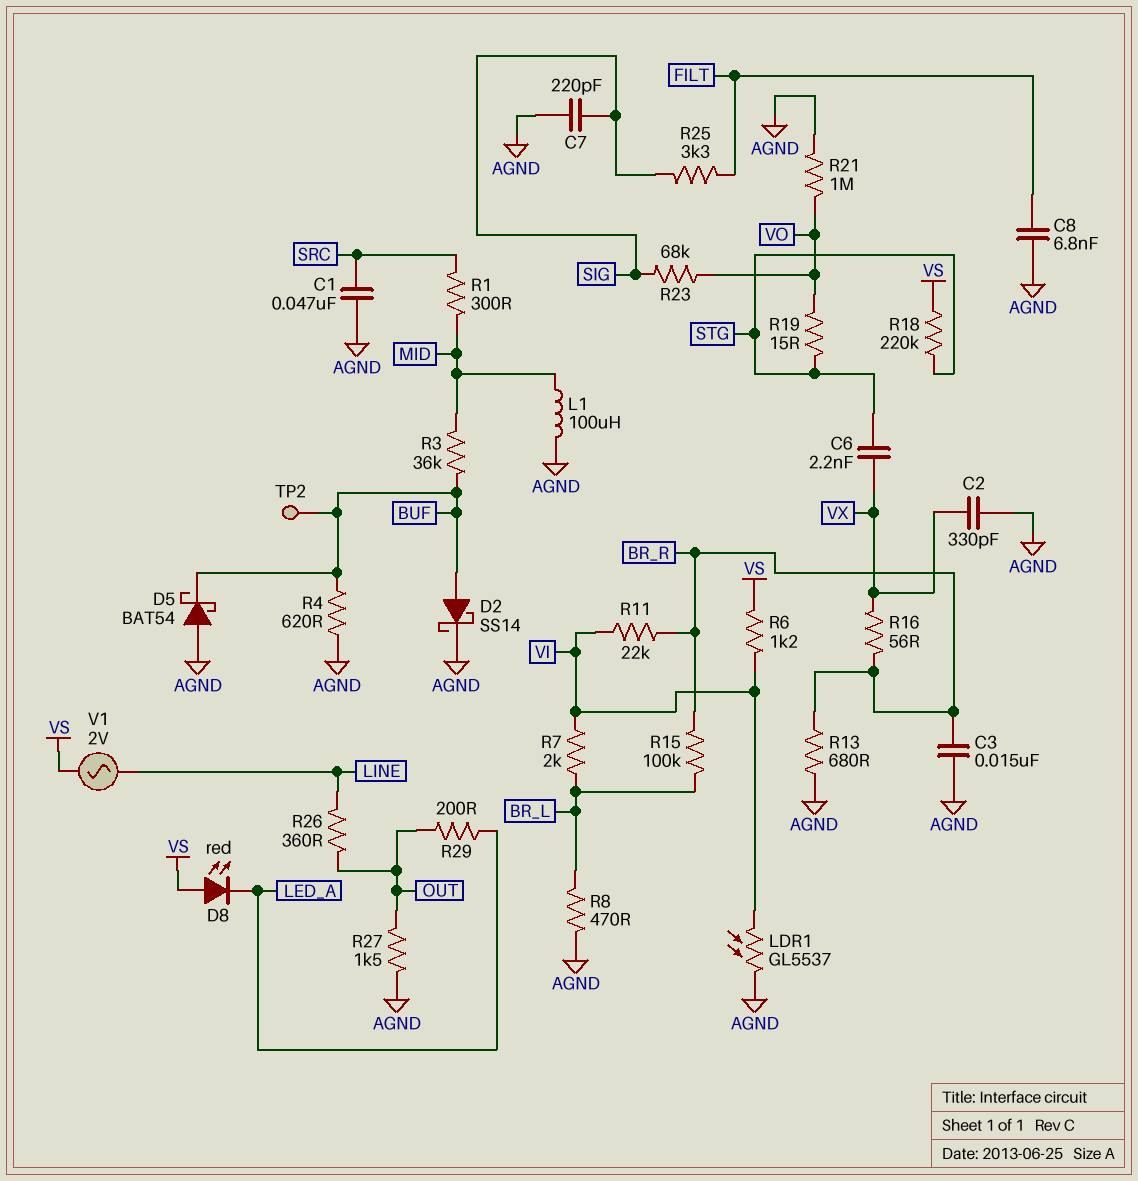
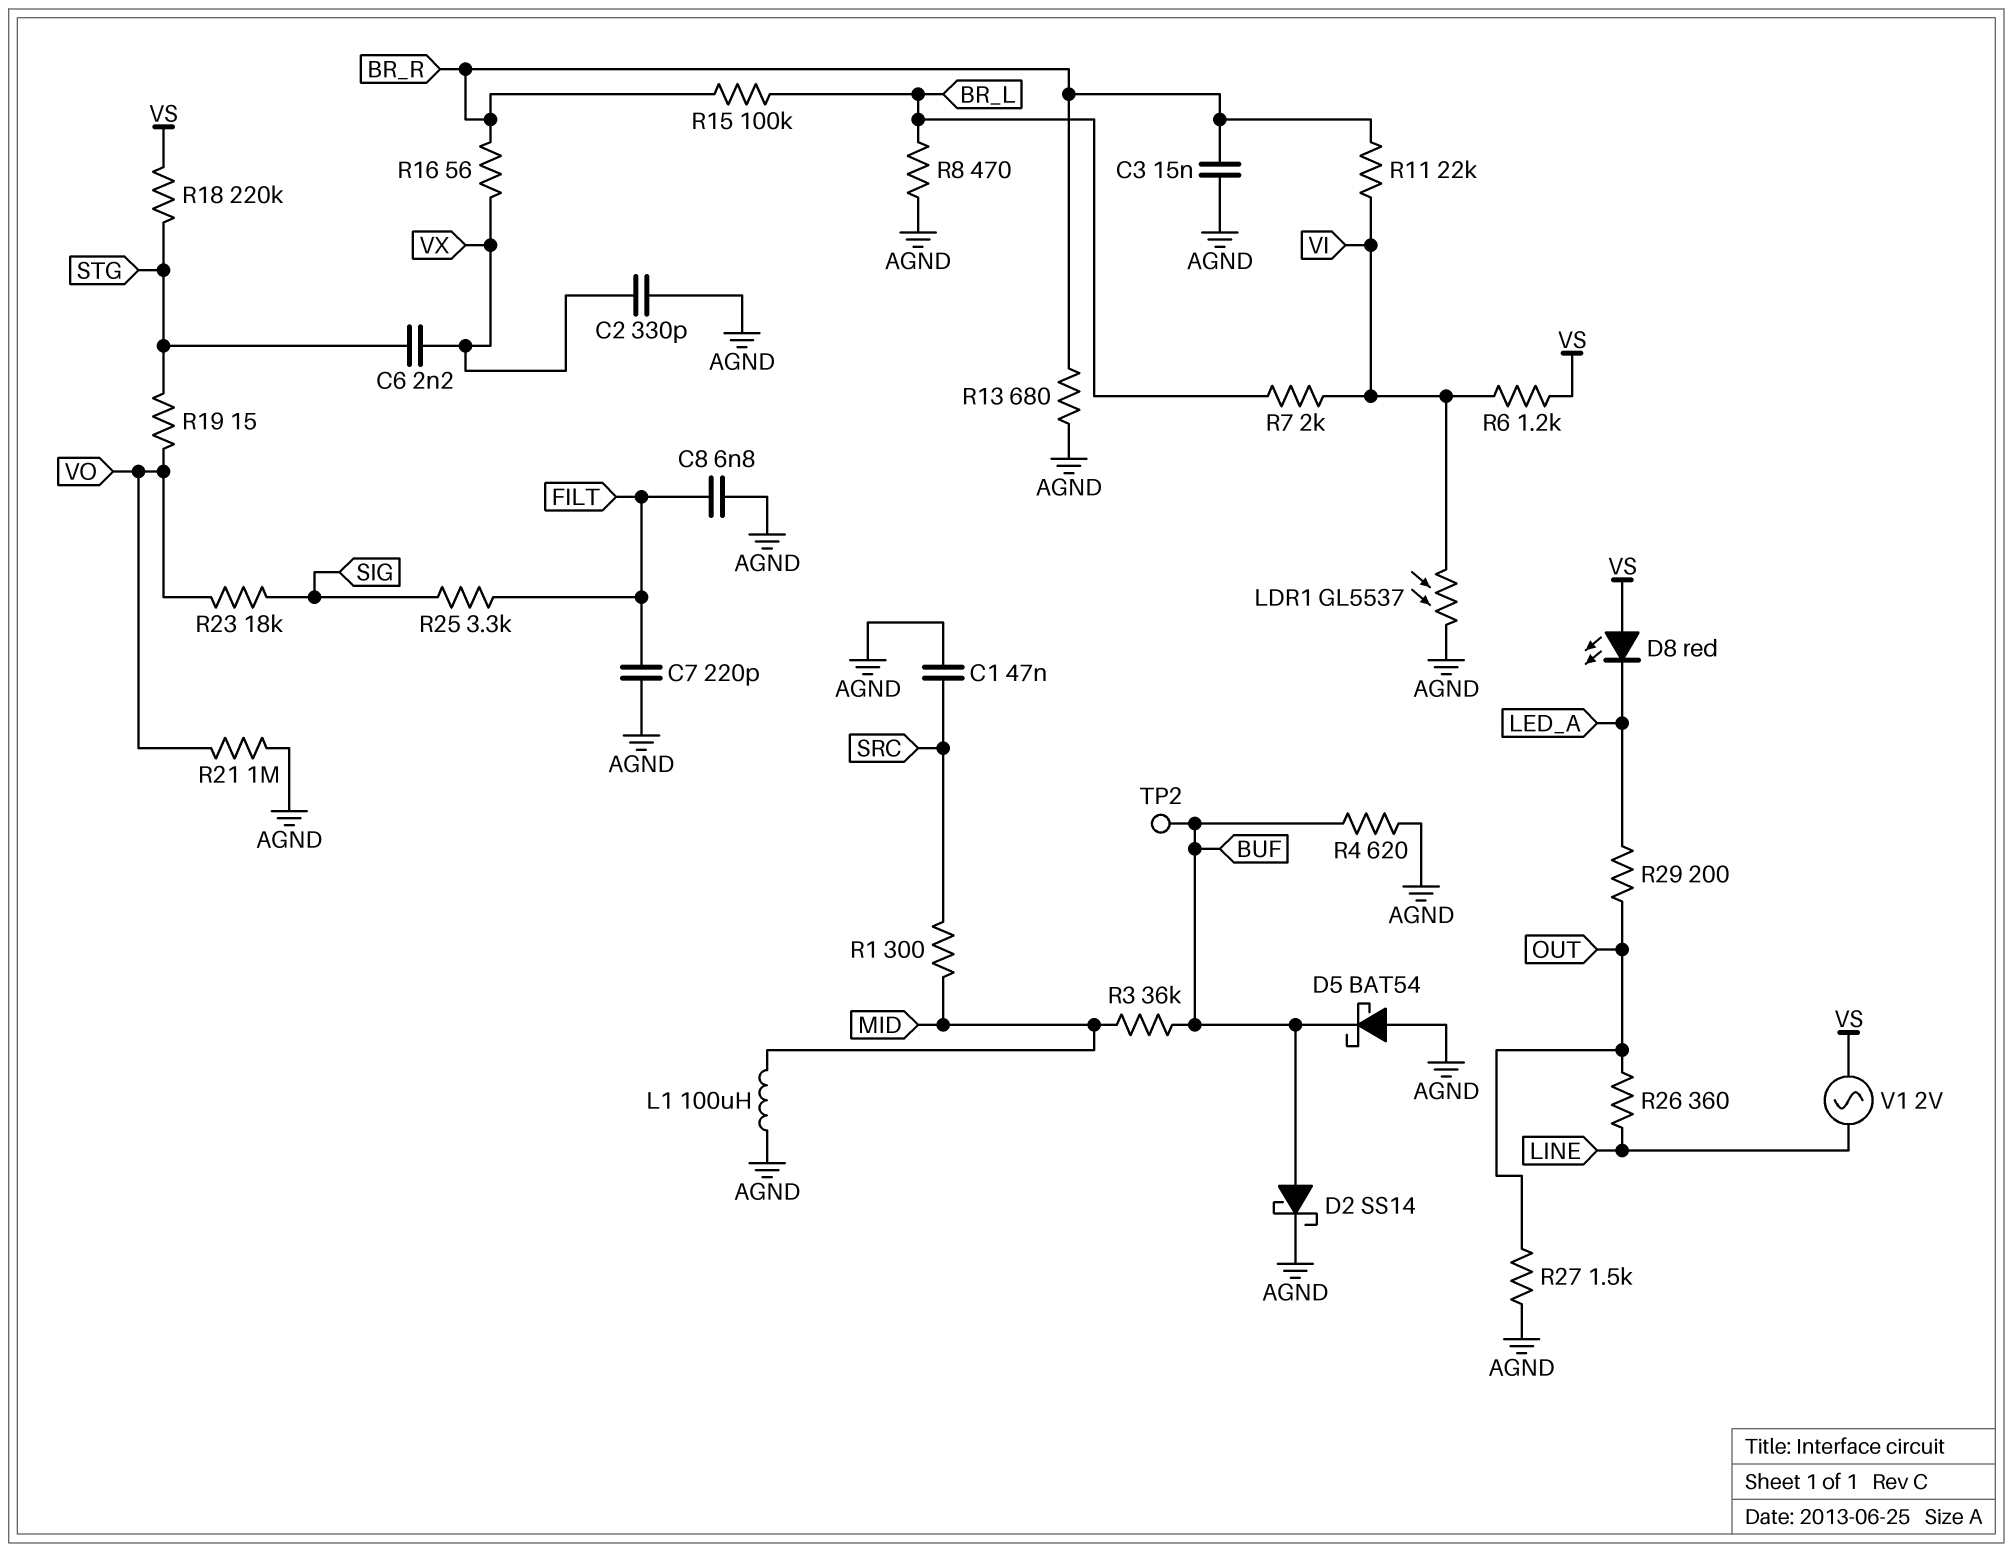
C7: 220pF (AGND, SIG) -> 220pF (AGND, FILT)
R23: 68k (SIG, VO) -> 18k (SIG, VO)

